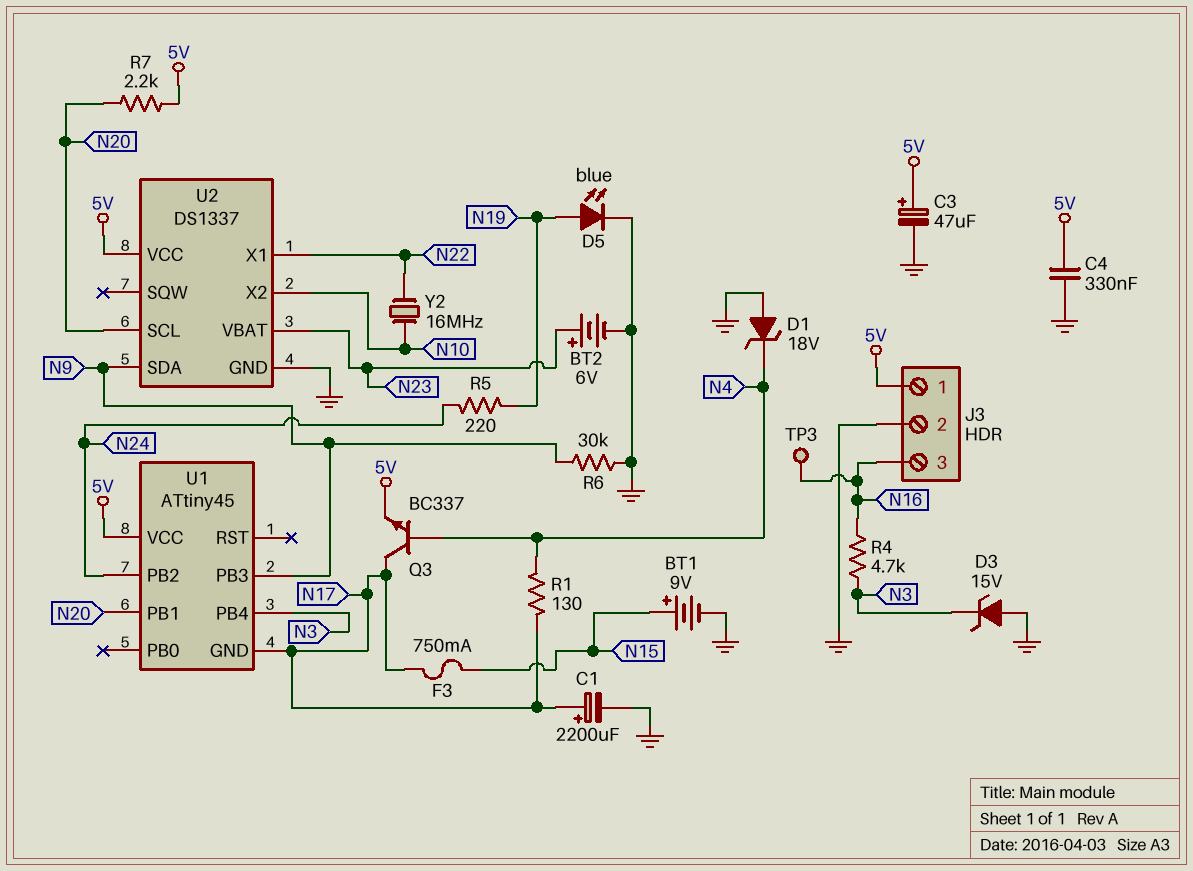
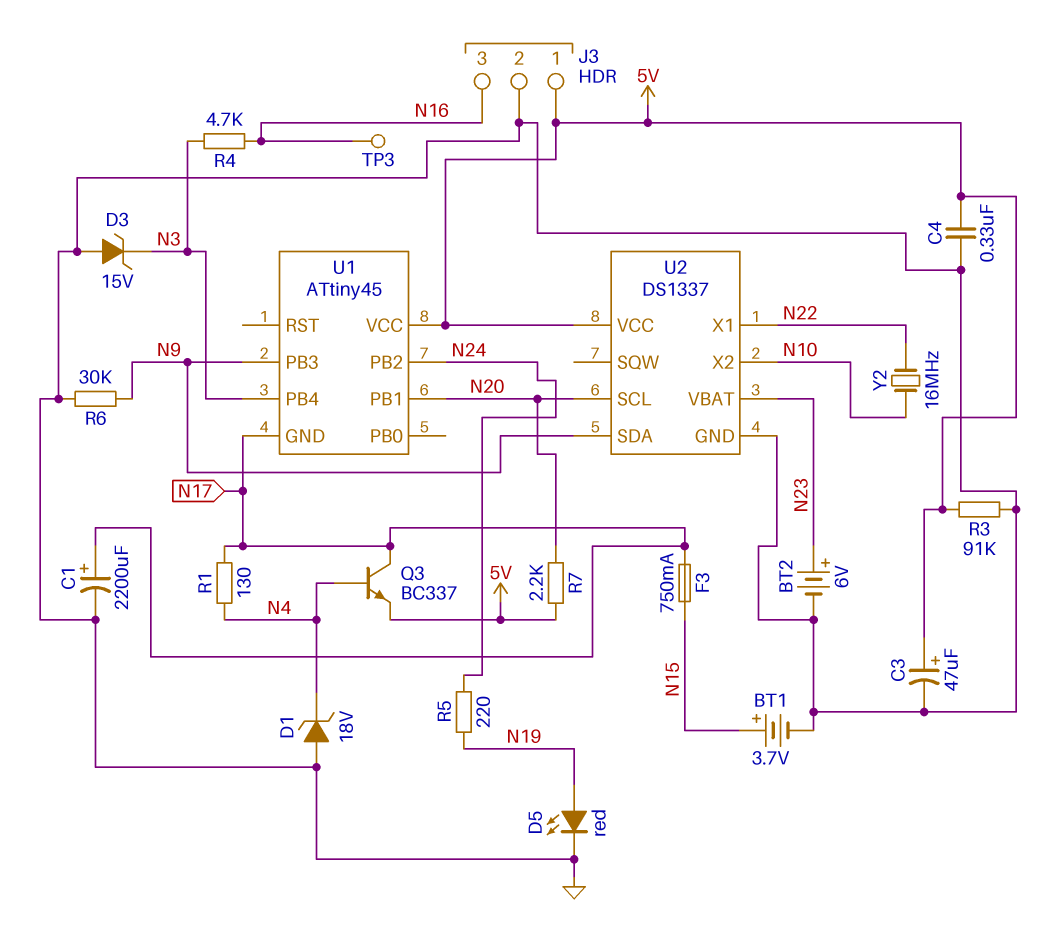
BT1: 9V (plus N15, minus GND) -> 3.7V (plus N15, minus GND)
D5: LED blue (A N19, K GND) -> LED red (A N19, K GND)
R3: none -> 91k (5V, GND)

